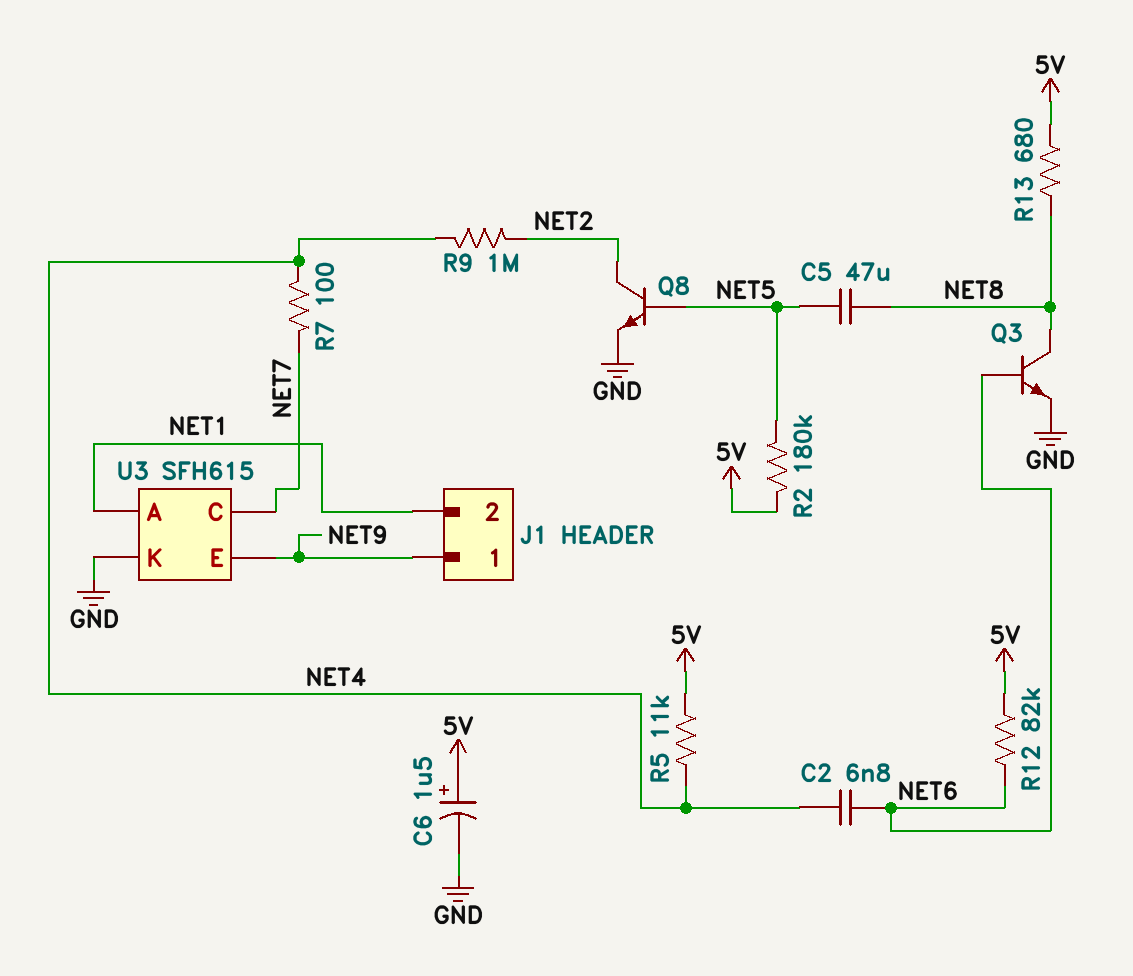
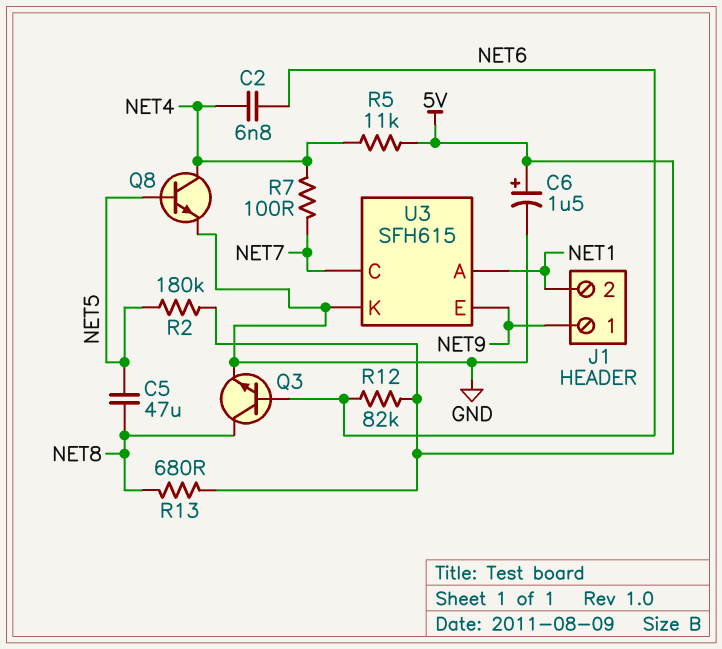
Q8: NPN (B NET5, C NET2, E GND) -> NPN (B NET5, C NET4, E GND)
R9: 1M (NET2, NET4) -> none

